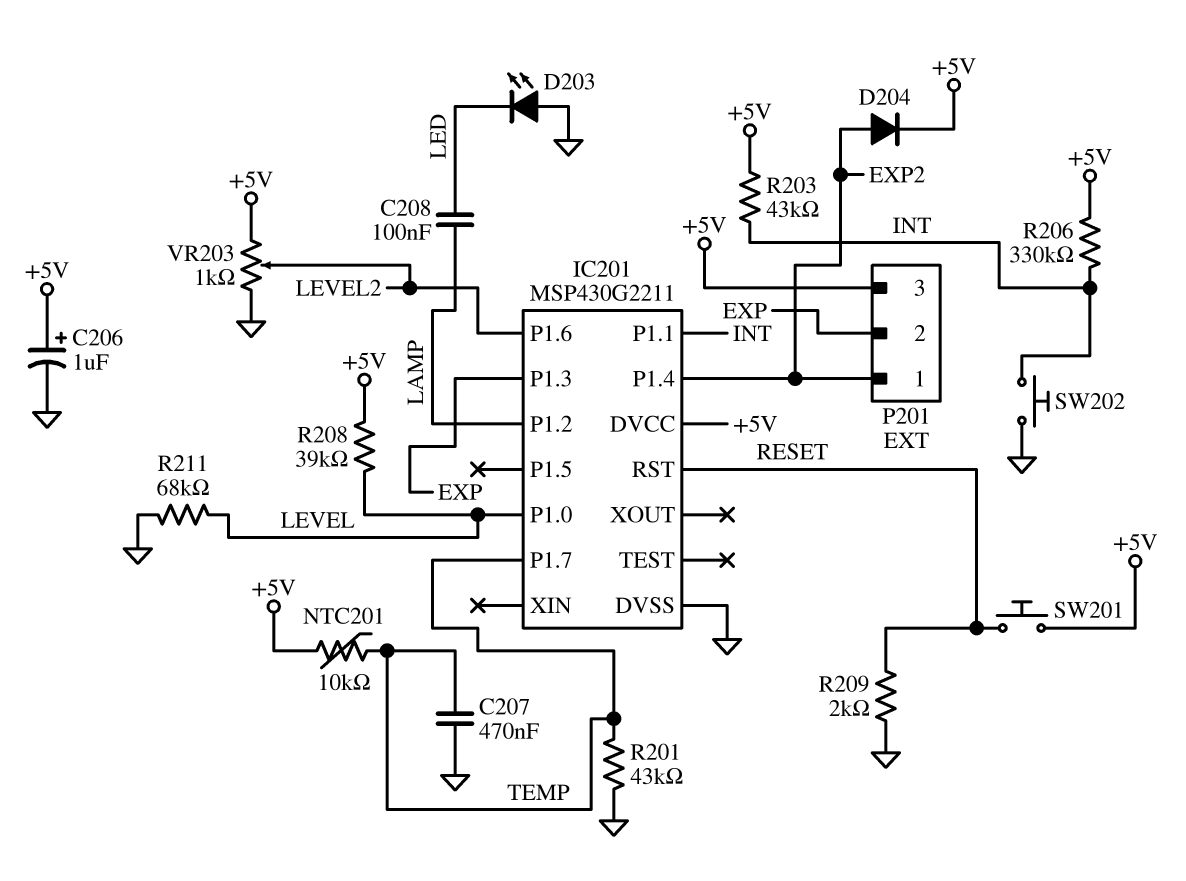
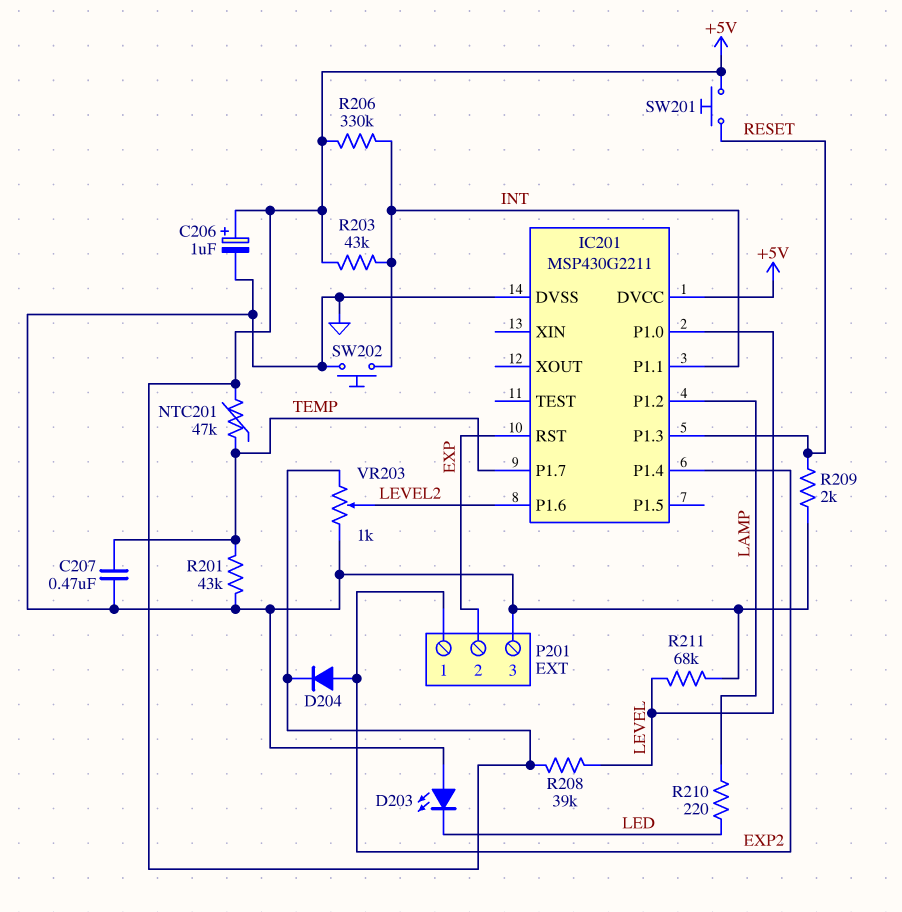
C208: 100nF (LAMP, LED) -> none
IC201 pin P1.3: EXP -> RESET
IC201 pin RST: RESET -> EXP
NTC201: 10k (+5V, TEMP) -> 47k (+5V, TEMP)
P201 pin 3: +5V -> GND
R210: none -> 220 (LAMP, LED)

